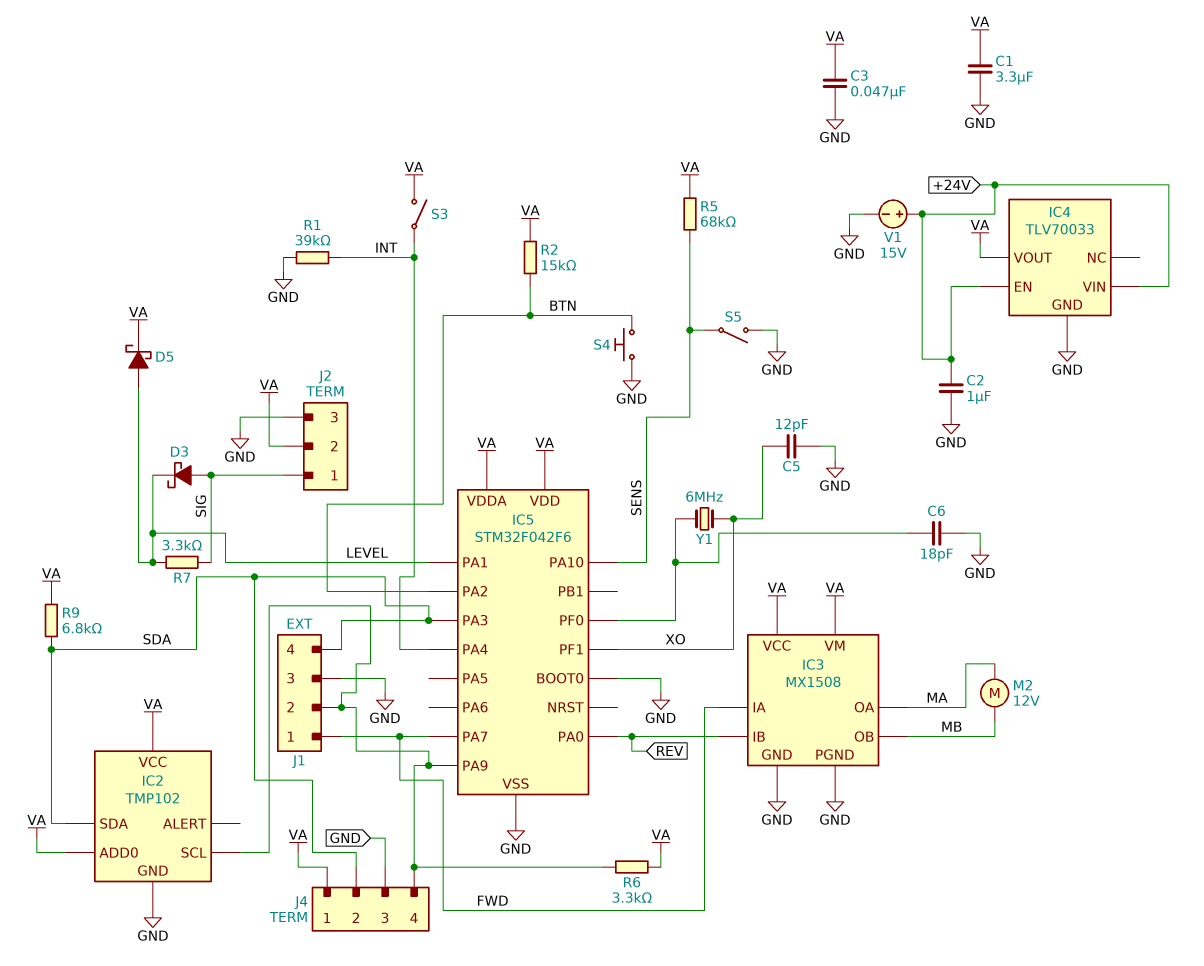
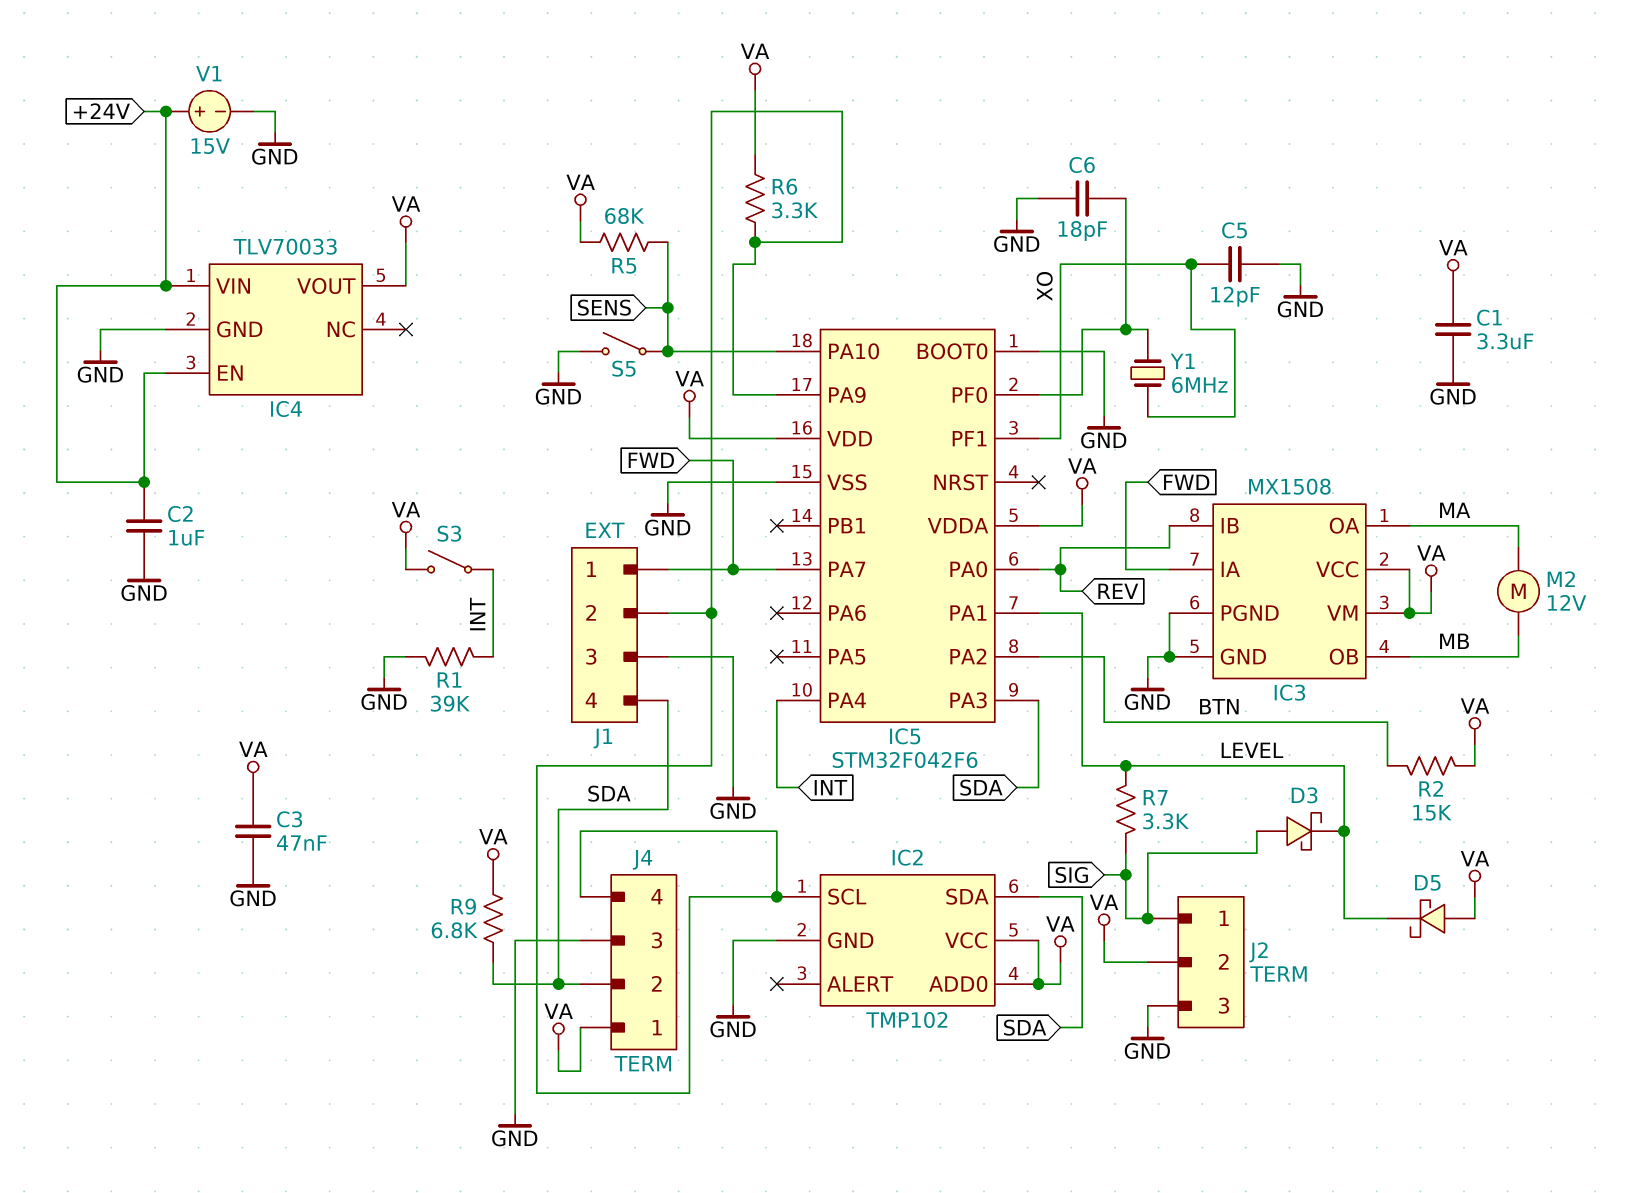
D5: schottky (A LEVEL, K VA) -> schottky (A VA, K LEVEL)
S4: button (BTN, GND) -> none

